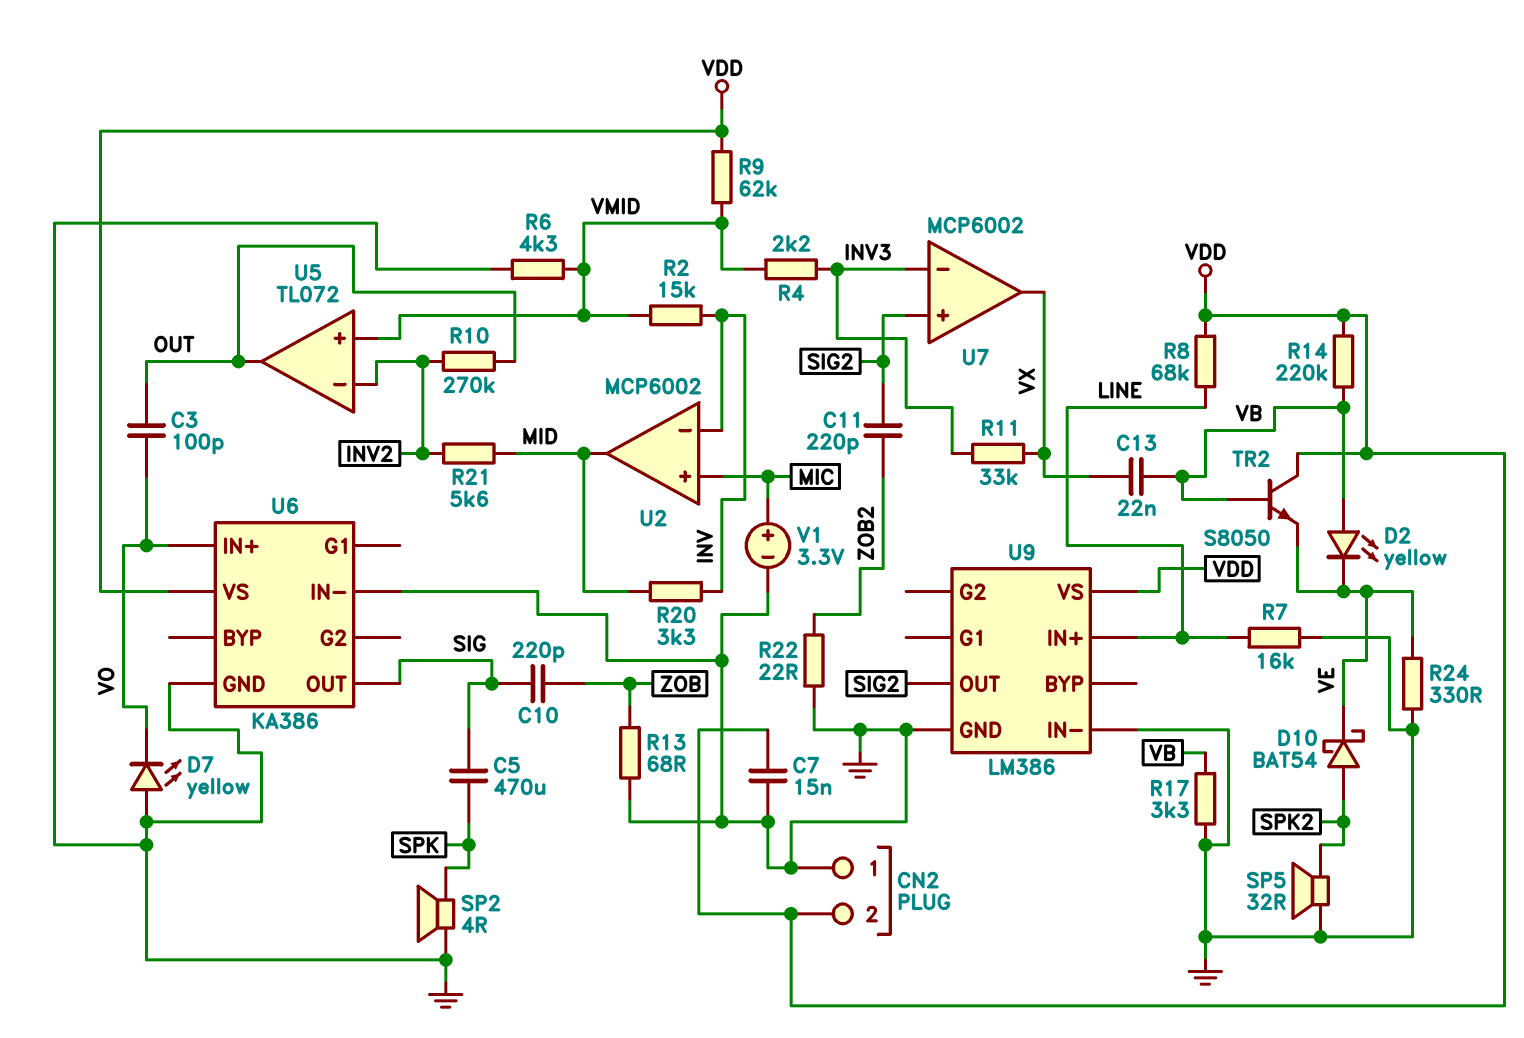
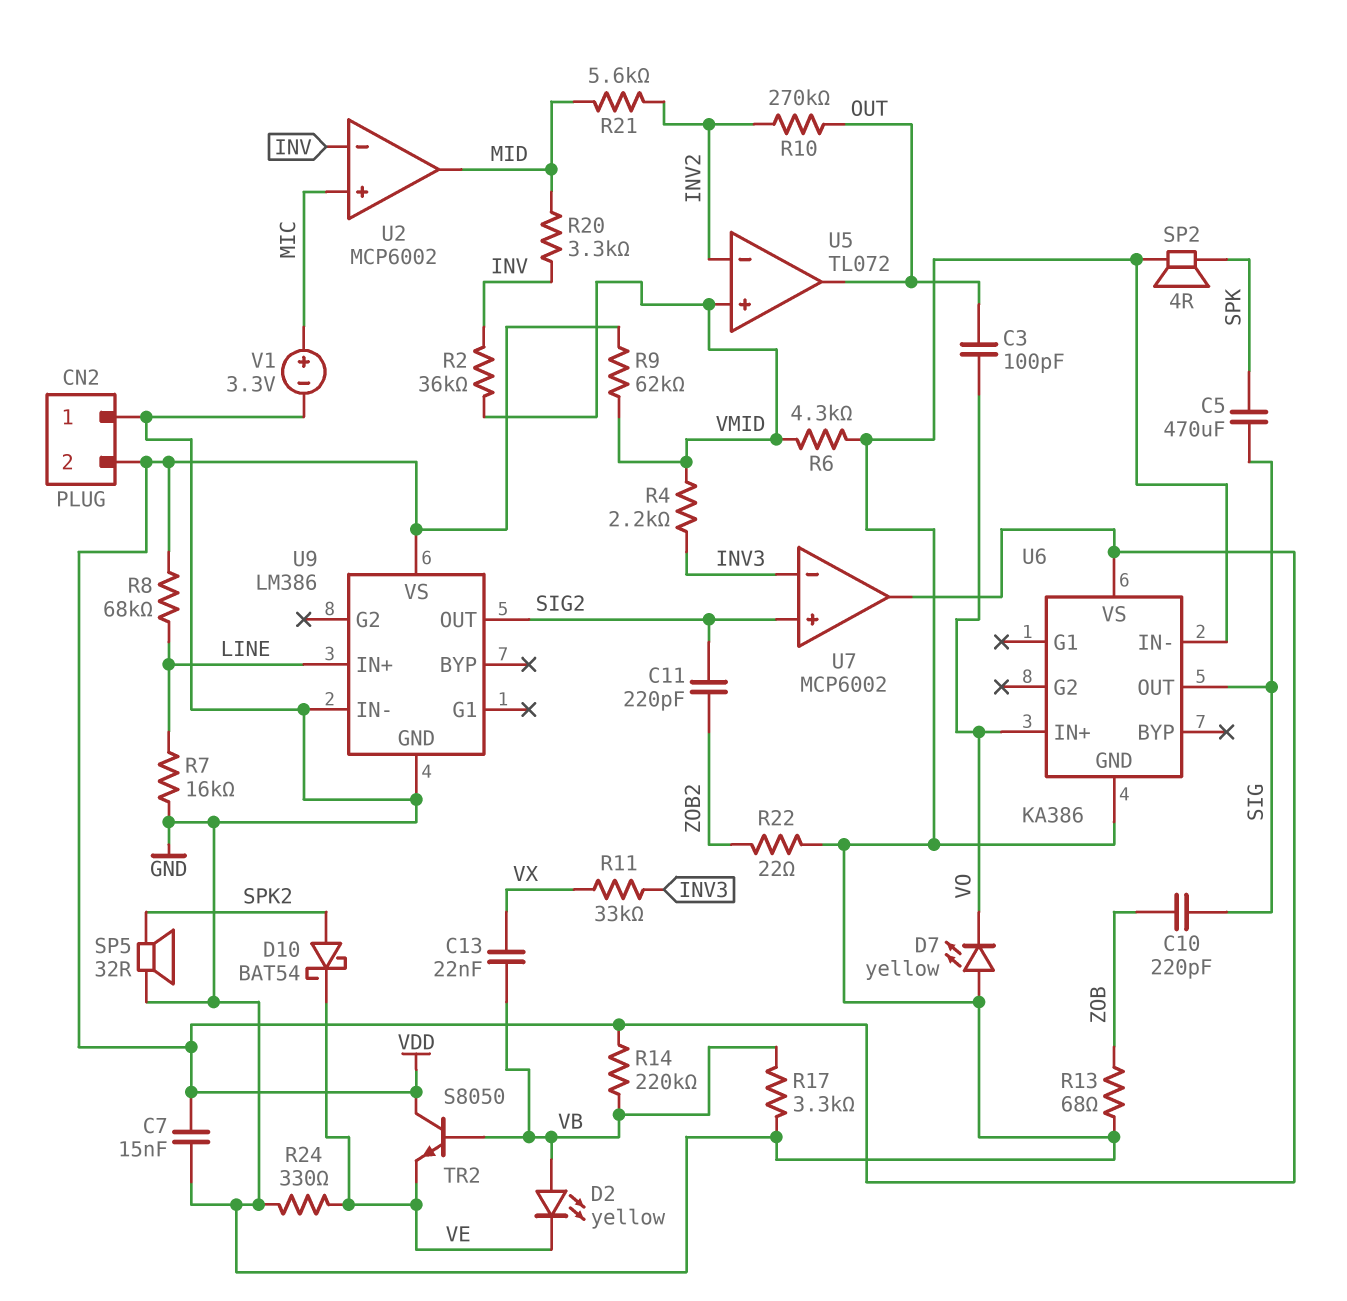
R2: 15k (INV, VMID) -> 36k (INV, VMID)
U7 pin out: VX -> VDD

